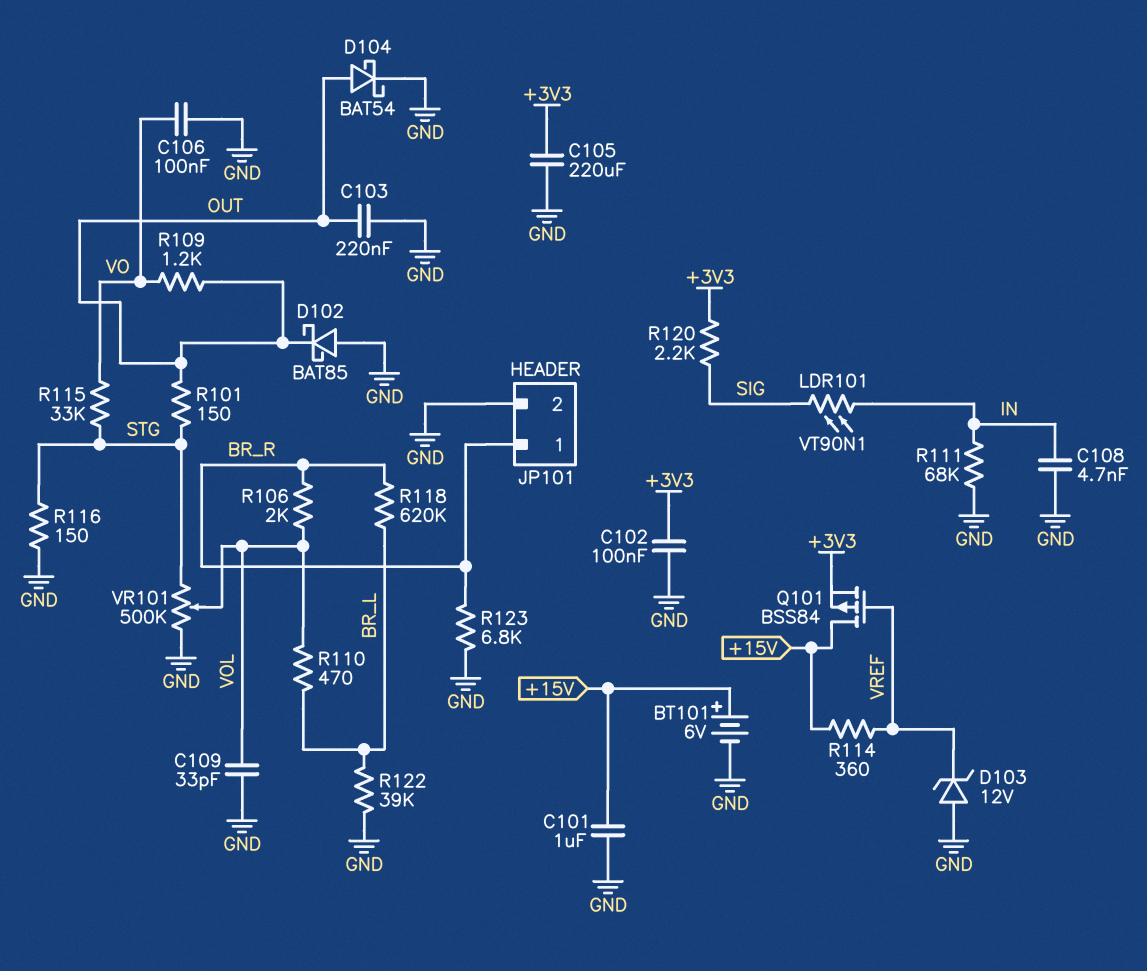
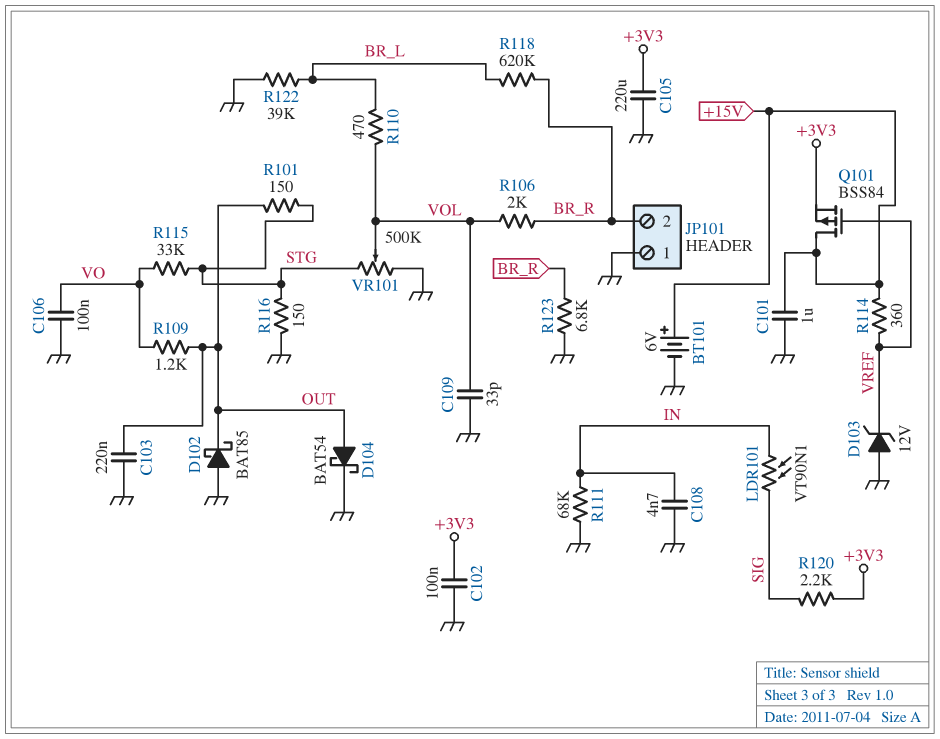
JP101 pin 1: BR_R -> GND
JP101 pin 2: GND -> BR_R

